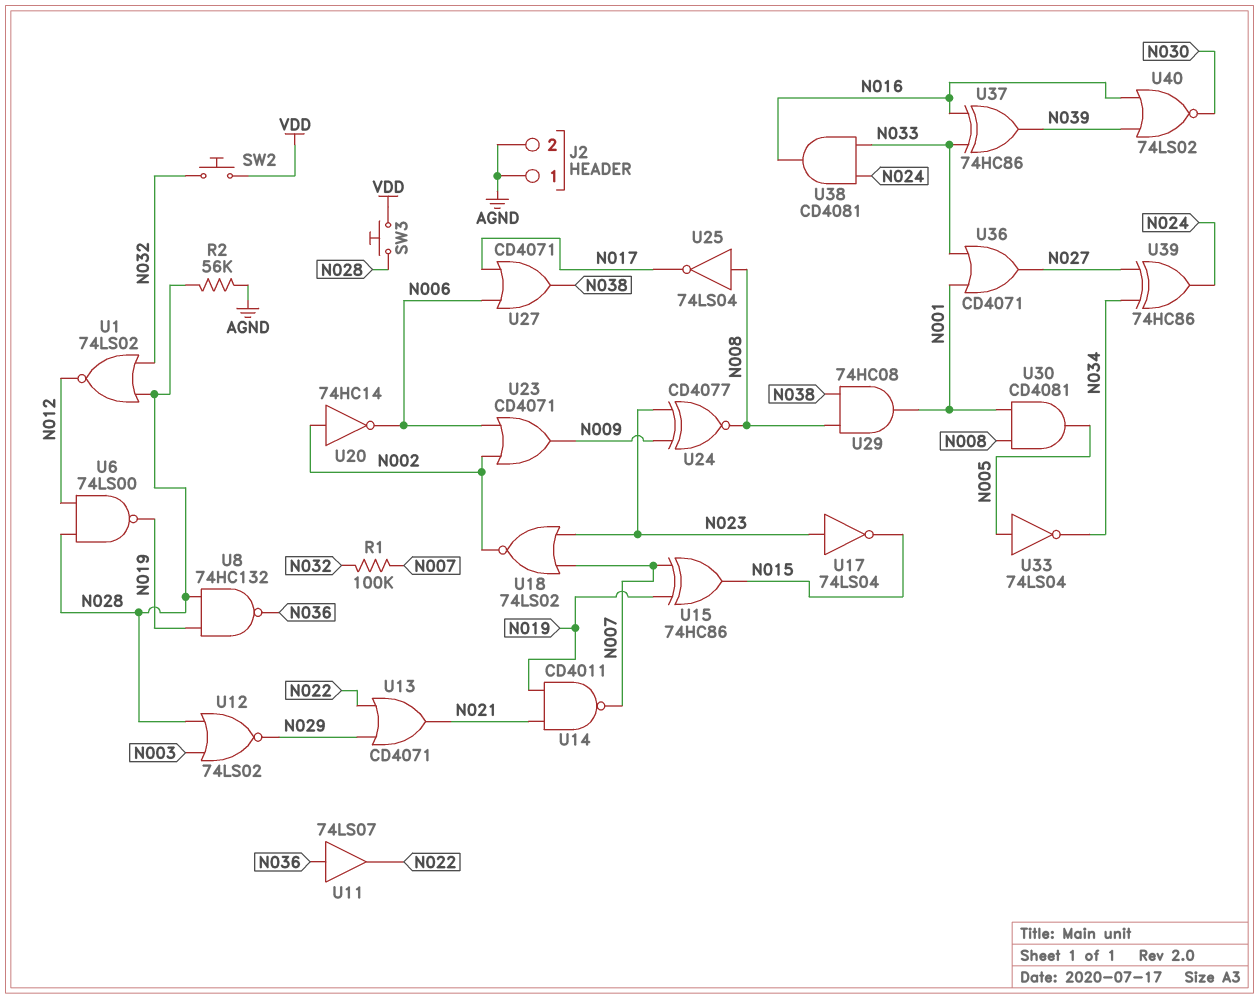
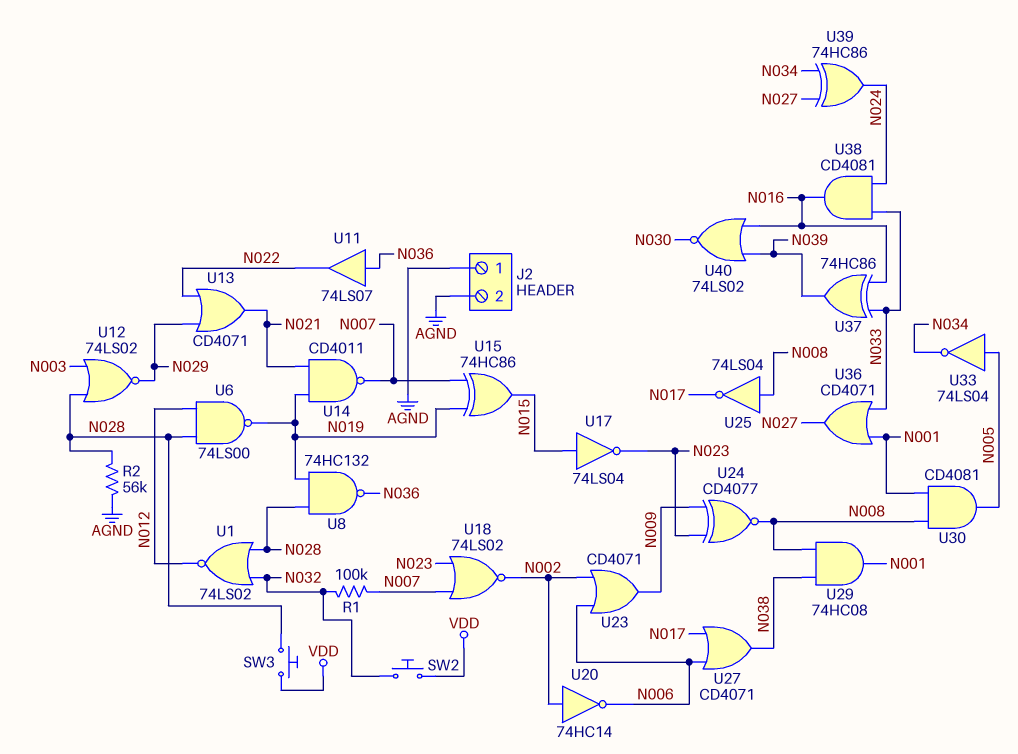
U17: NOT 74LS04 (in N023, out N015) -> NOT 74LS04 (in N015, out N023)

